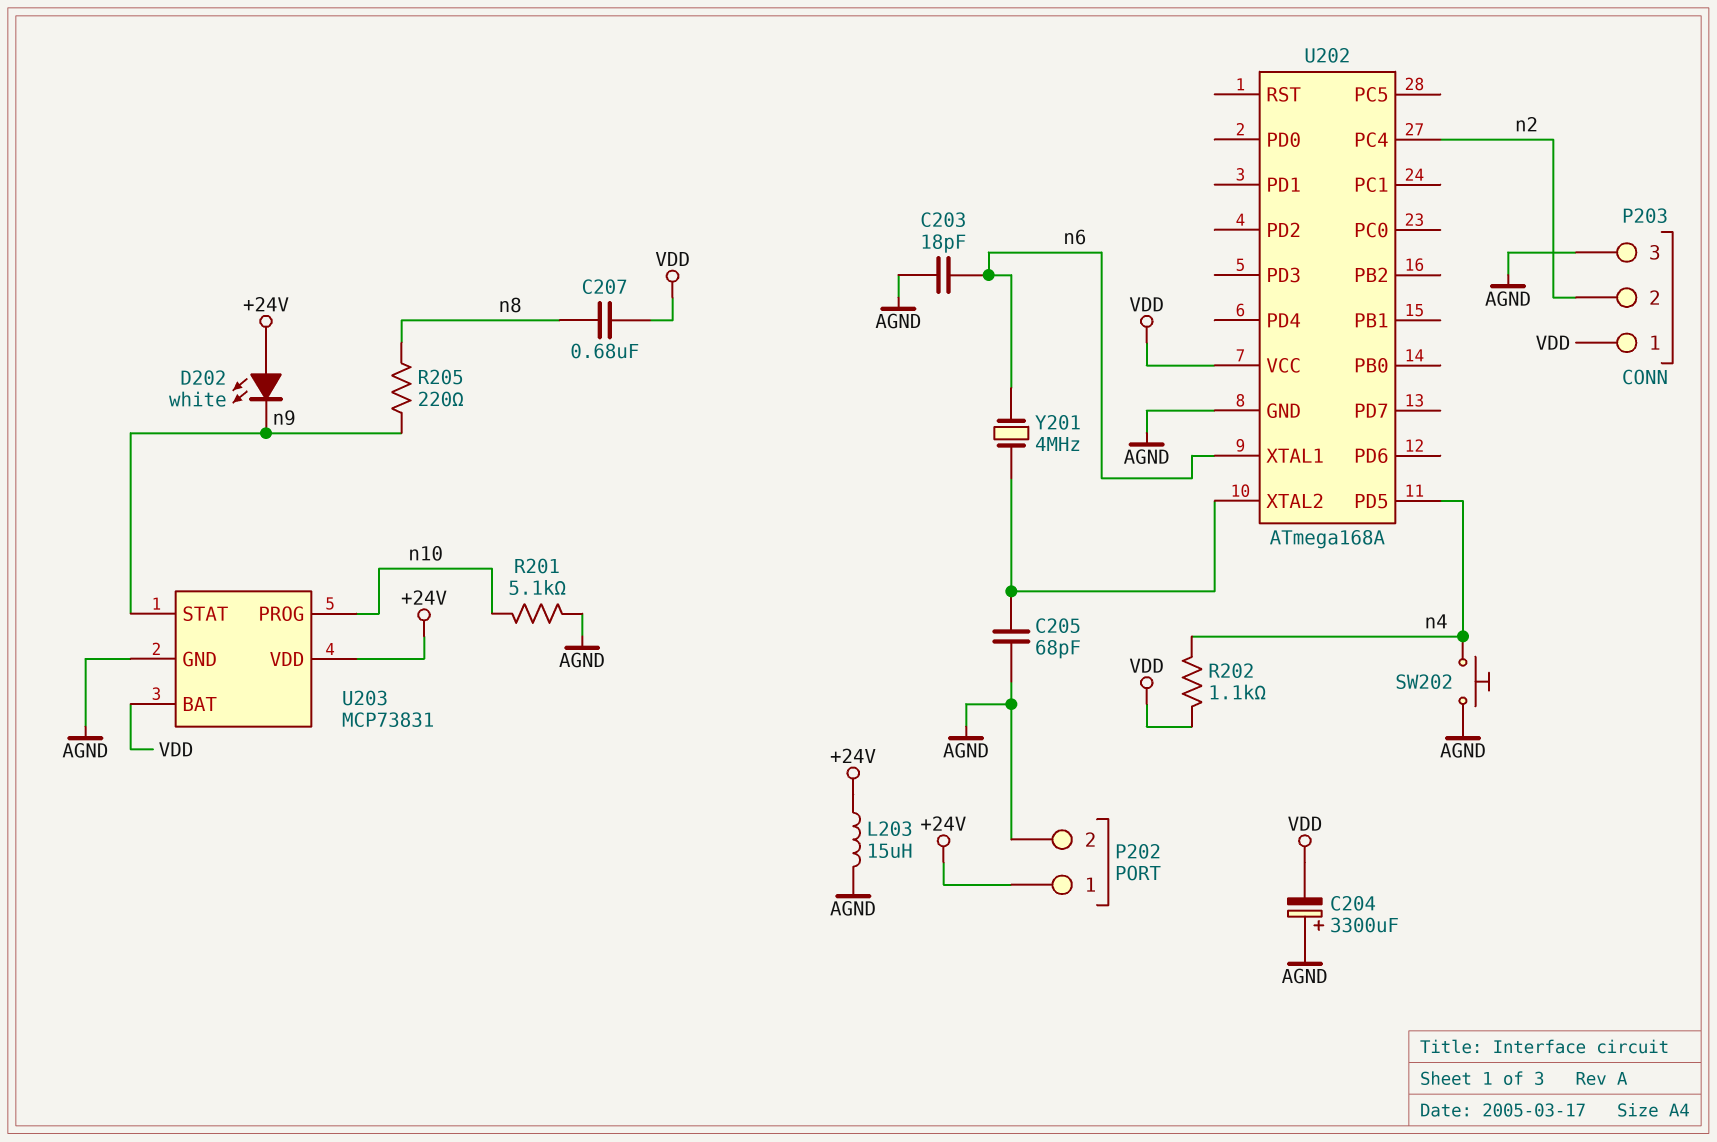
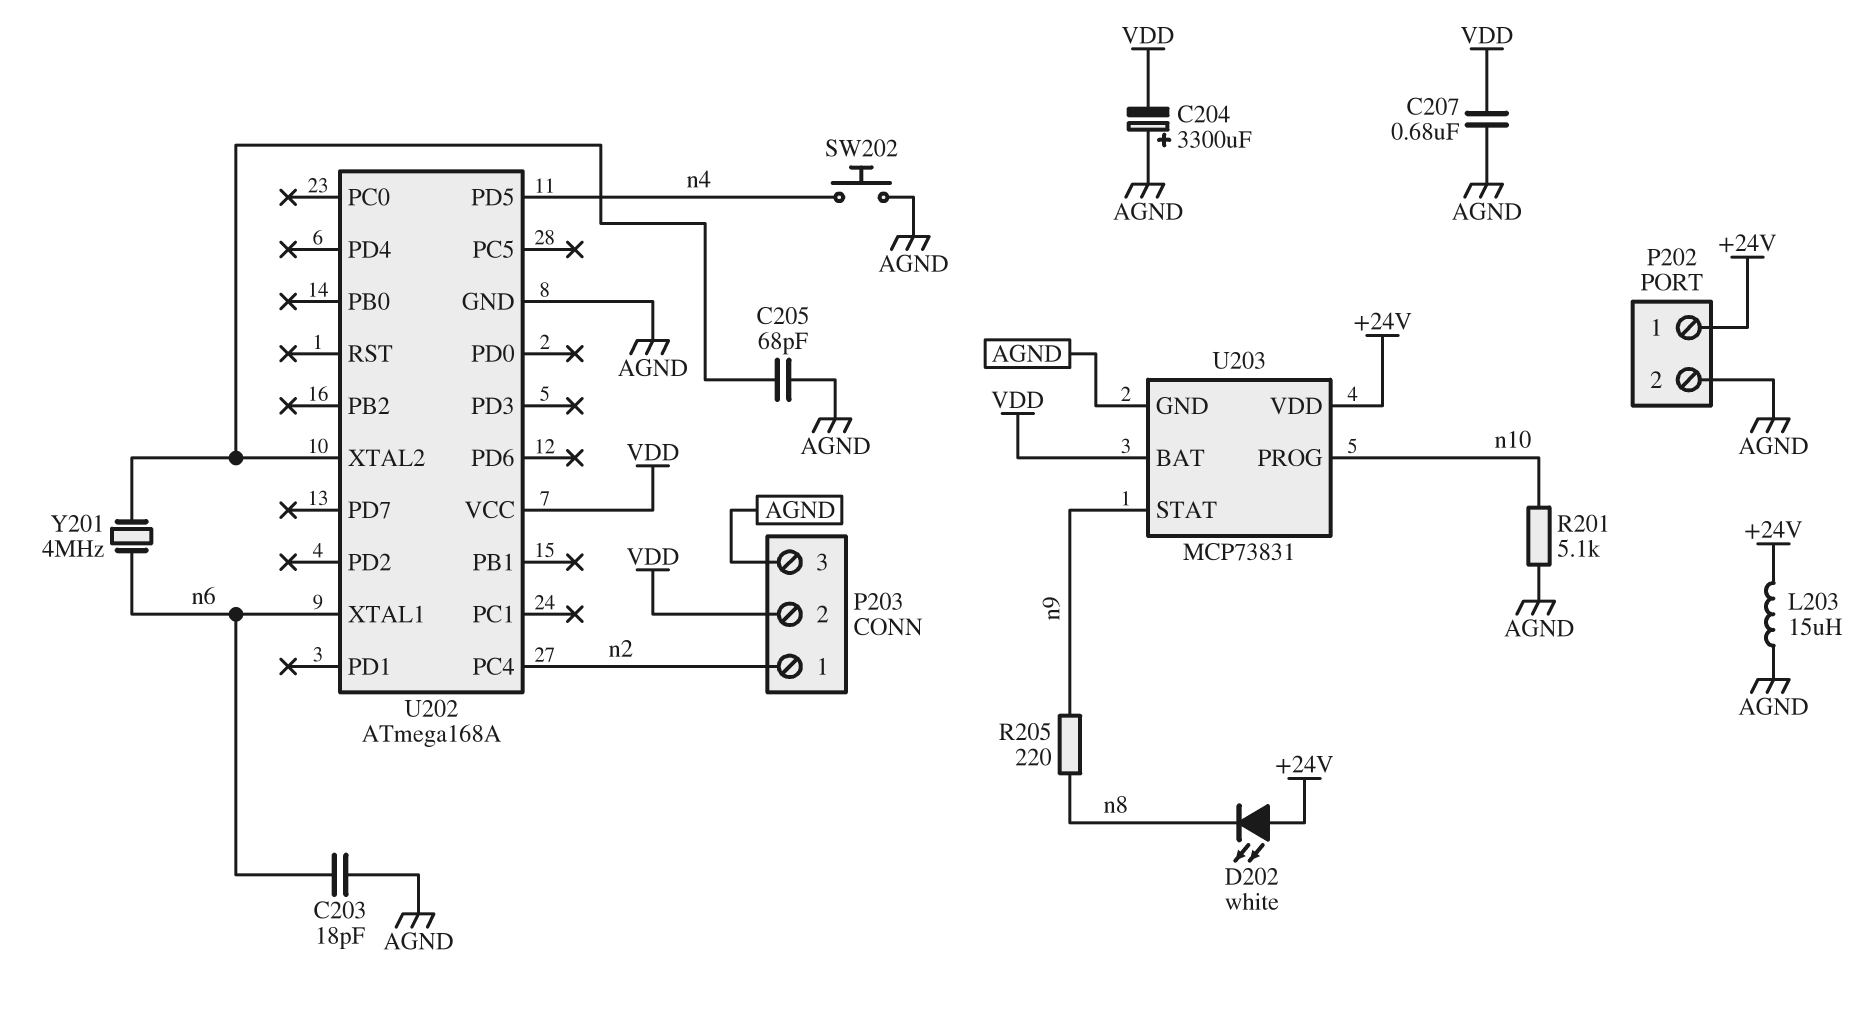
C207: 680nF (VDD, n8) -> 680nF (AGND, VDD)
D202: LED white (A +24V, K n9) -> LED white (A +24V, K n8)
P203 pin 1: VDD -> n2
P203 pin 2: n2 -> VDD
R202: 1.1k (VDD, n4) -> none

